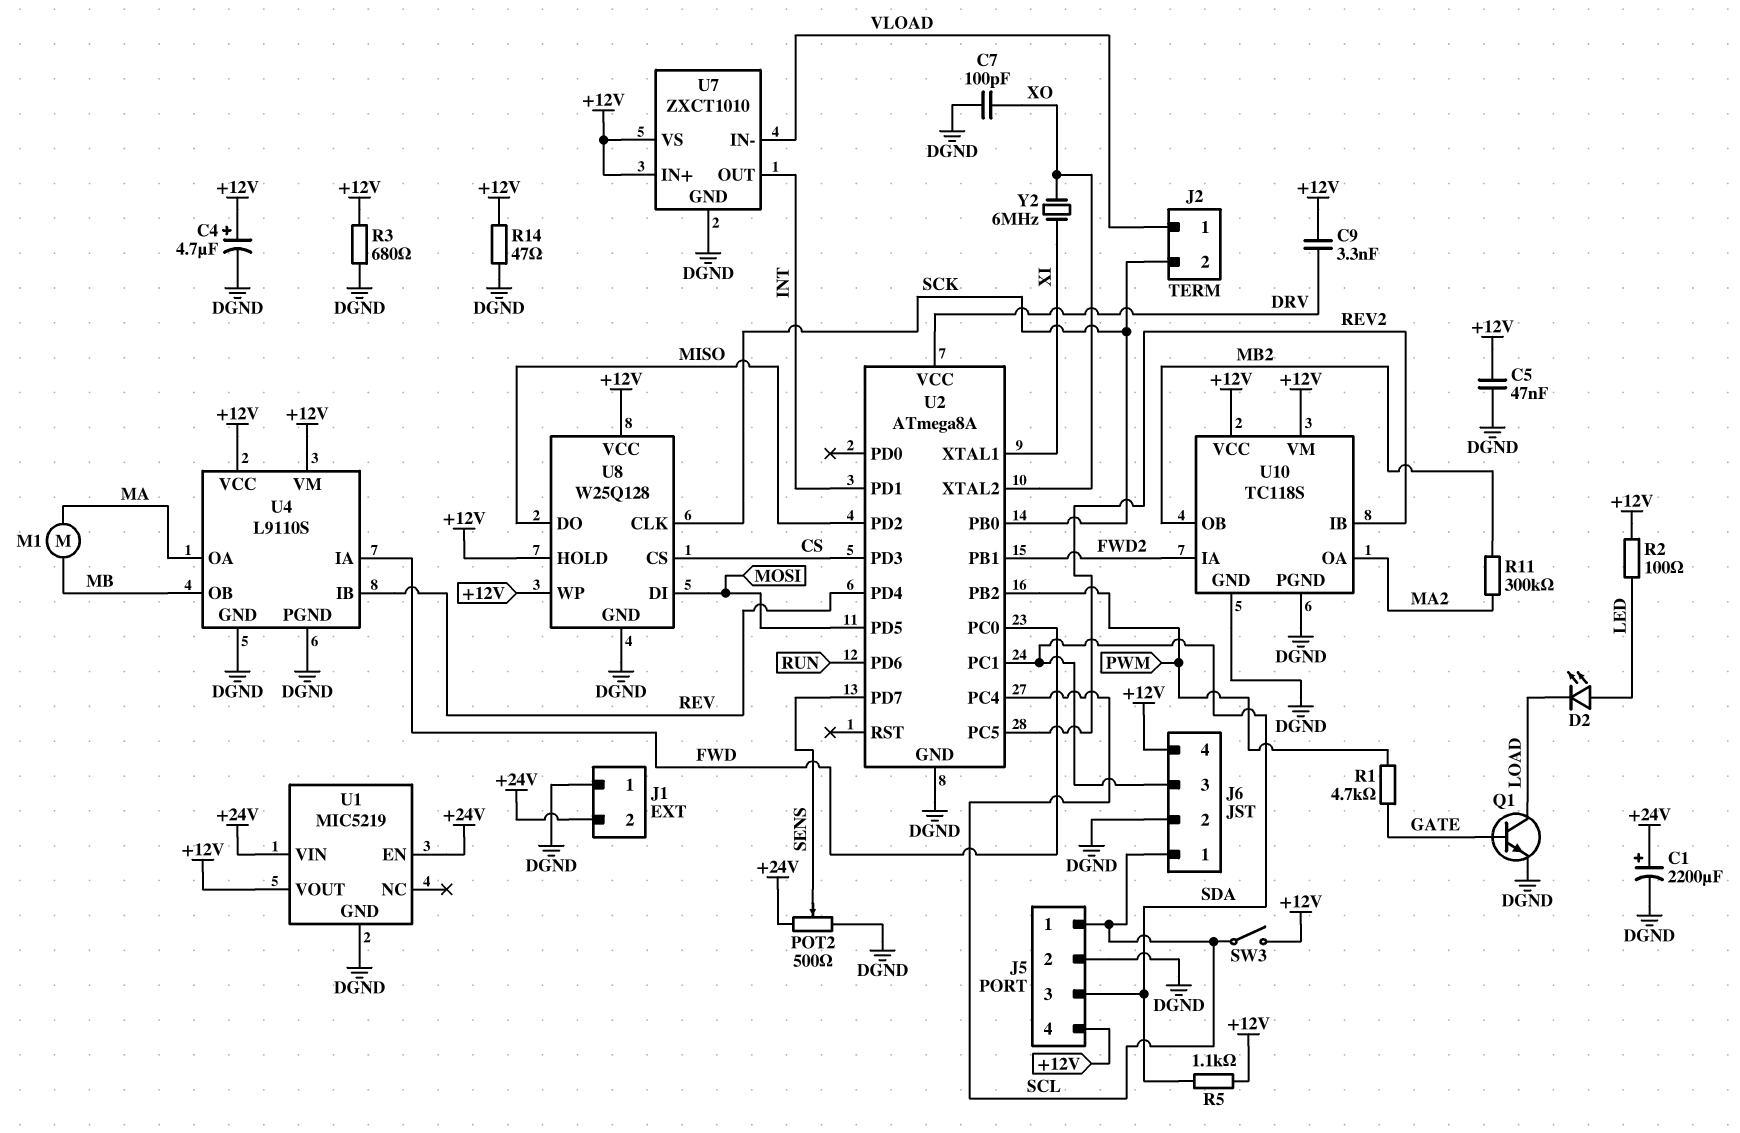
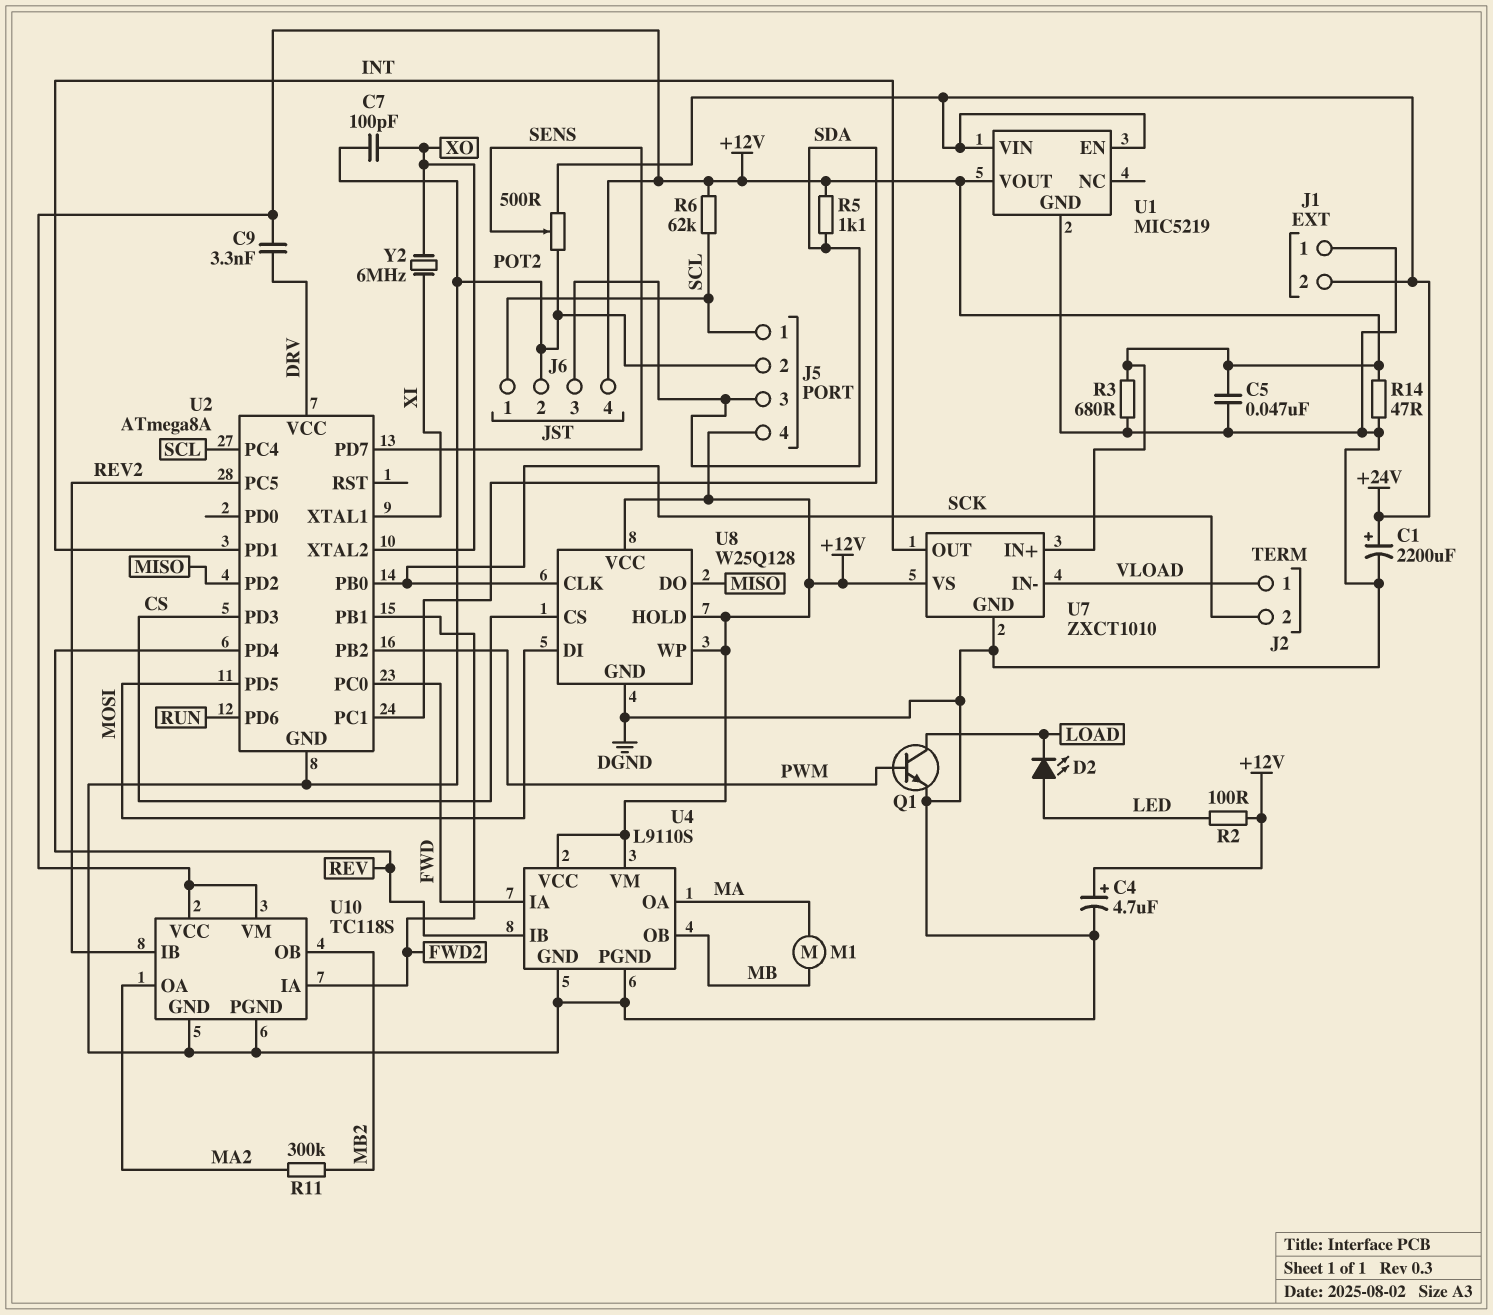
Q1: NPN (B GATE, C LOAD, E DGND) -> NPN (B PWM, C LOAD, E DGND)
R1: 4.7k (GATE, PWM) -> none
R6: none -> 62k (+12V, SCL)
SW3: switch (+12V, SCL) -> none

